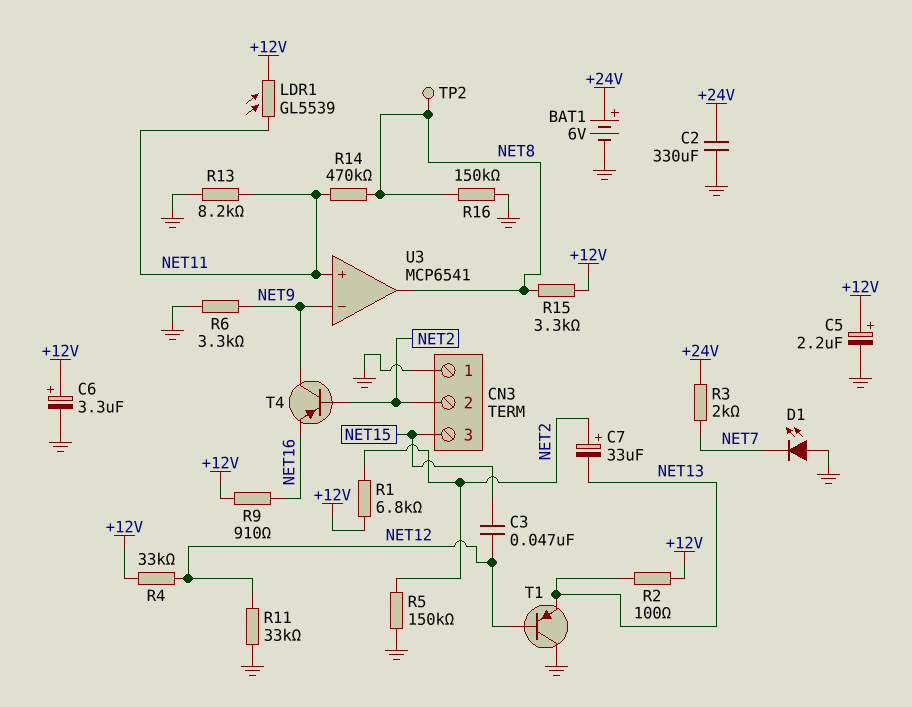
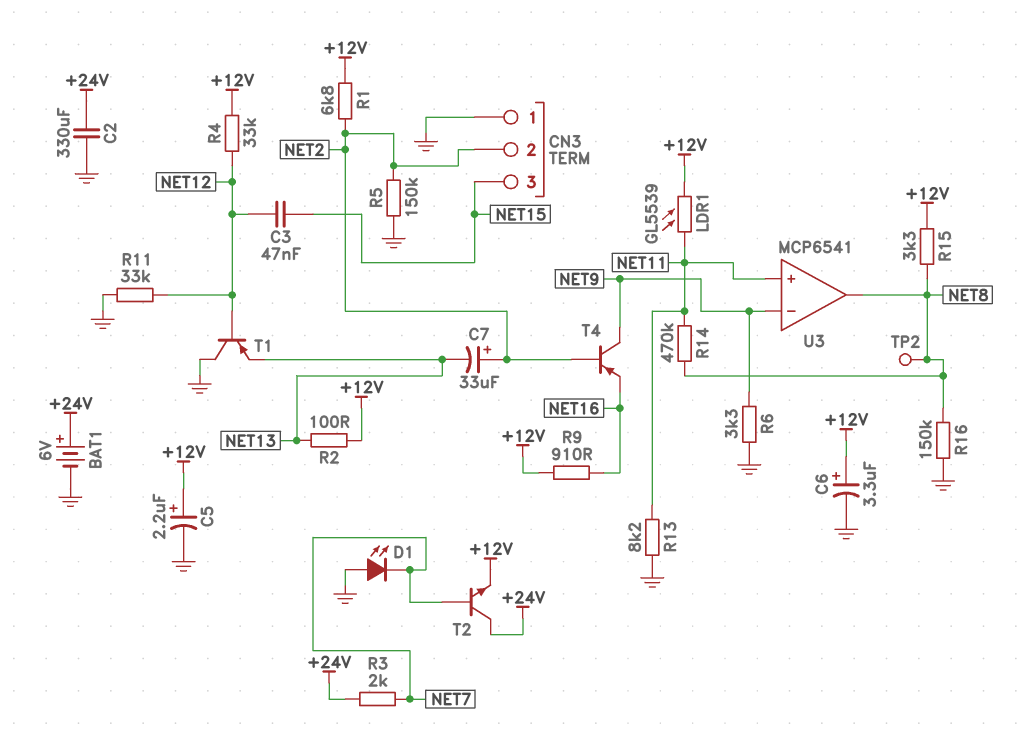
T2: none -> NPN (B NET7, C +24V, E +12V)

